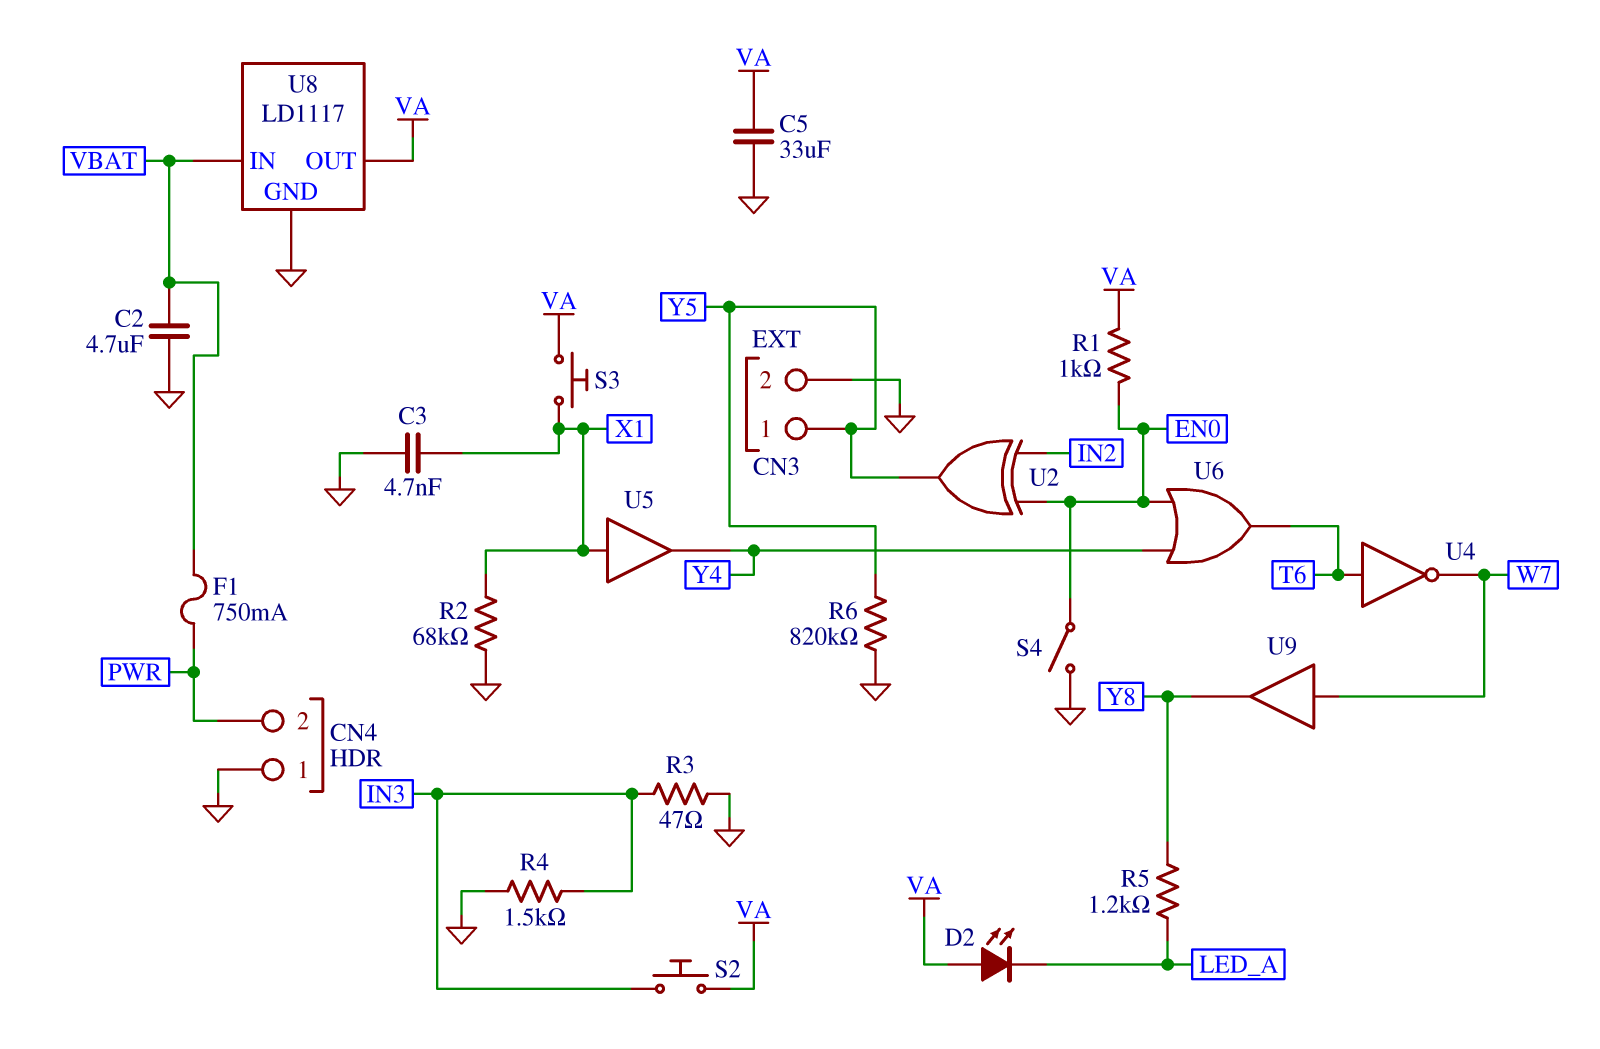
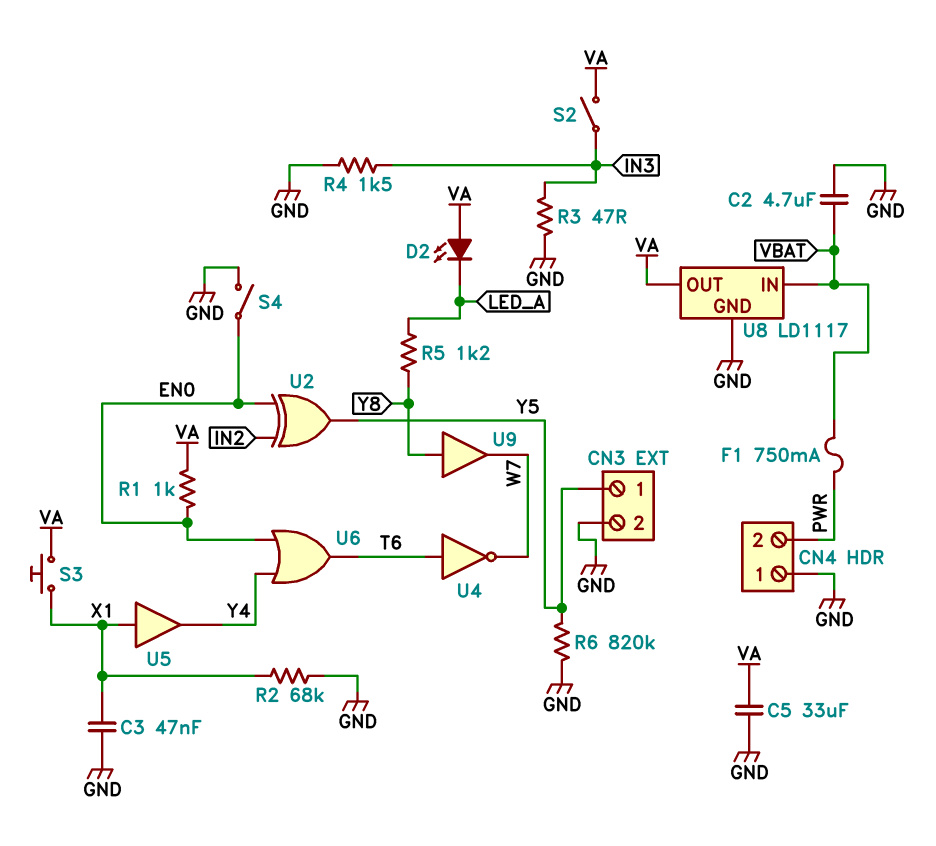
C3: 4.7nF (GND, X1) -> 47nF (GND, X1)
S2: button (IN3, VA) -> switch (IN3, VA)
U9: buffer (in W7, out Y8) -> buffer (in Y8, out W7)

